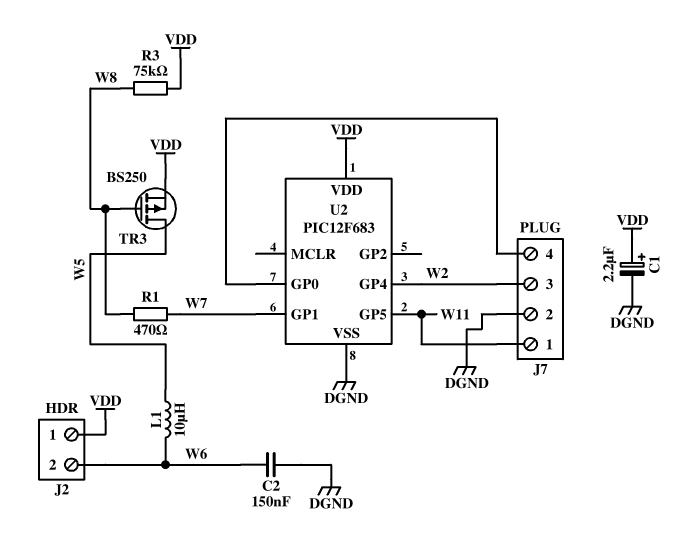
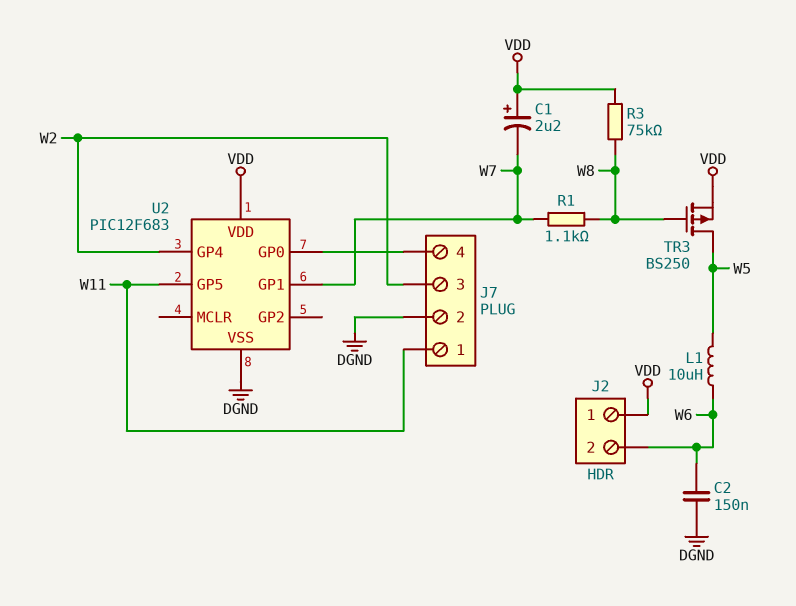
C1: 2.2uF (plus VDD, minus DGND) -> 2.2uF (plus VDD, minus W7)
R1: 470 (W7, W8) -> 1.1k (W7, W8)

